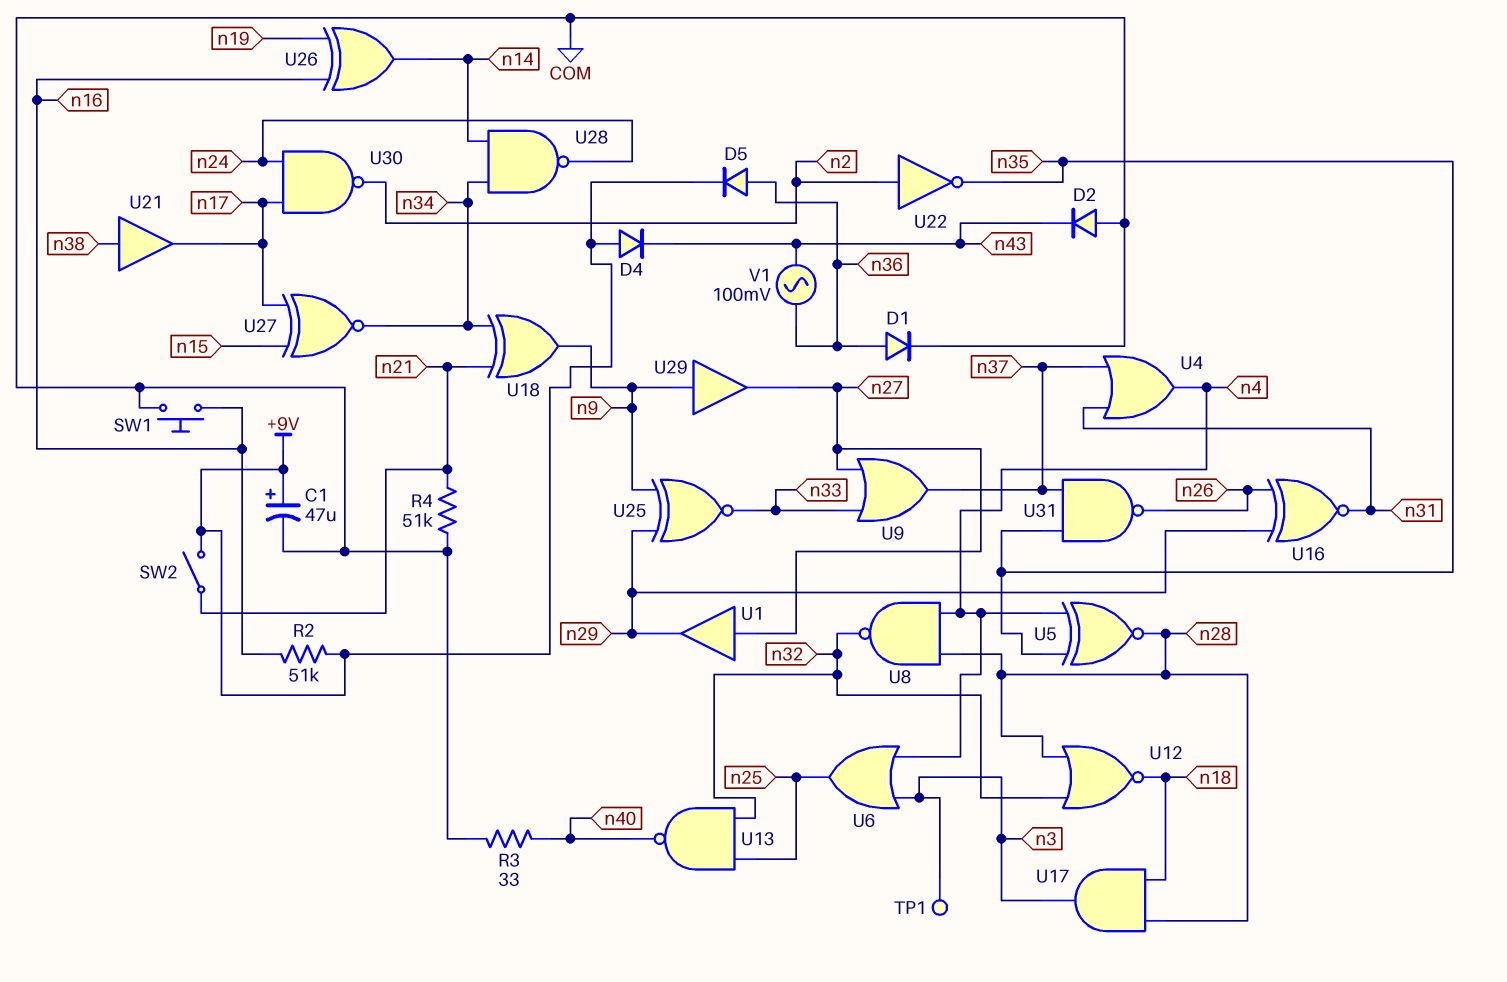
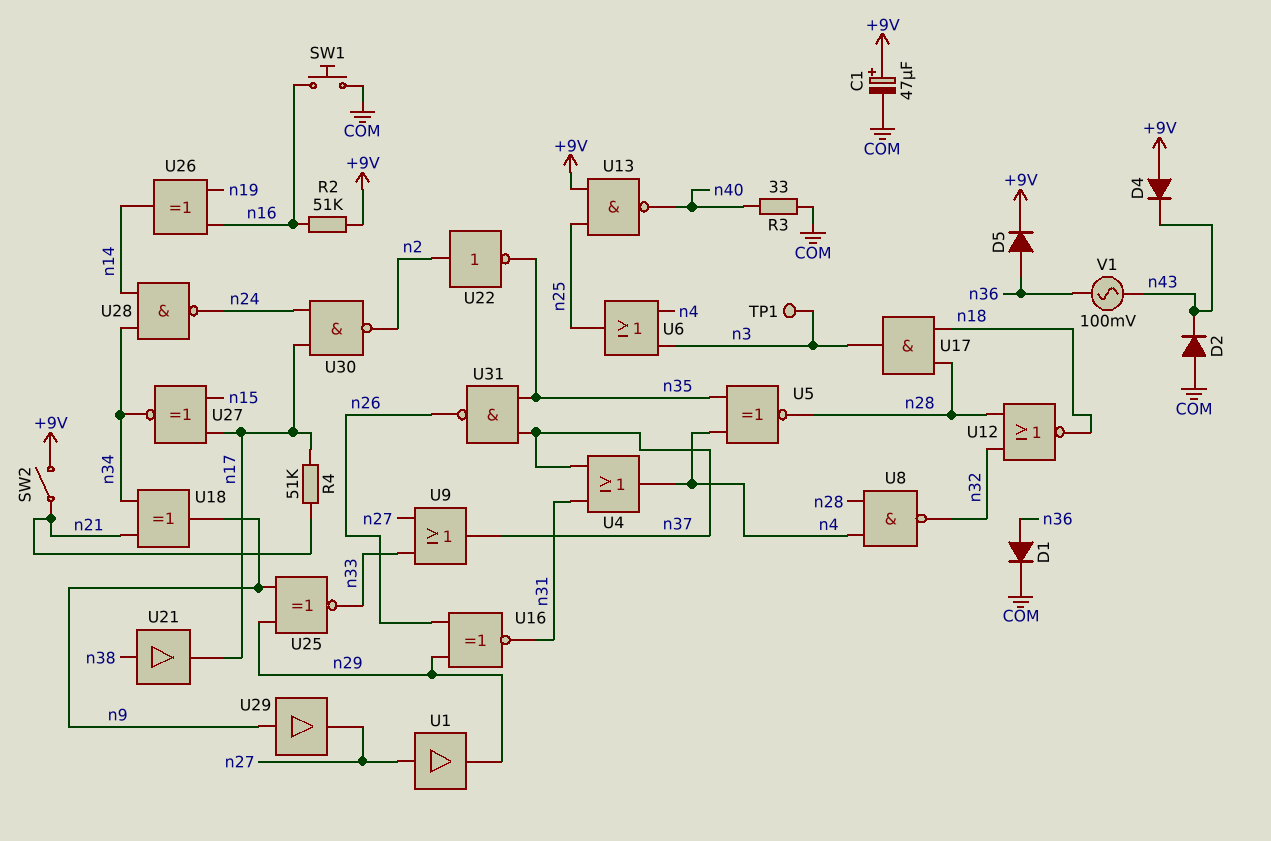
R4: 51k (COM, n21) -> 51k (n17, n21)
U13: NAND (in n25, in n32, out n40) -> NAND (in +9V, in n25, out n40)

